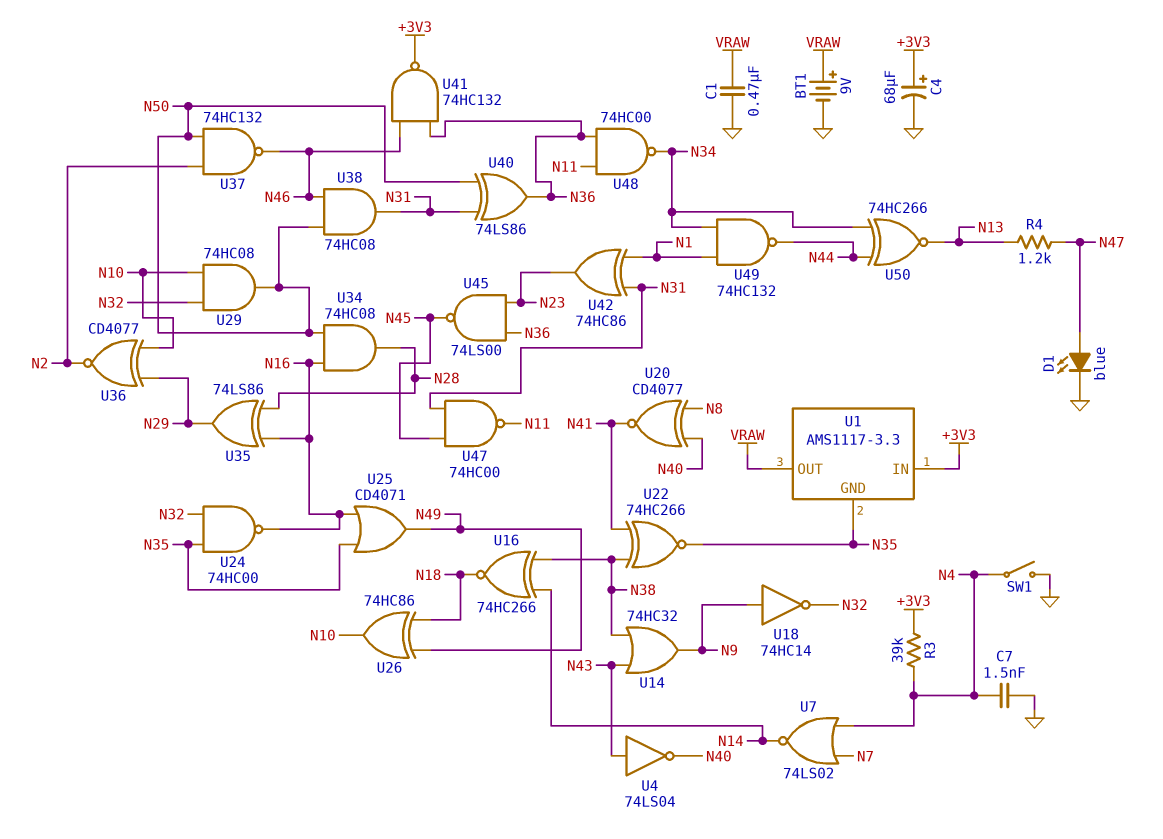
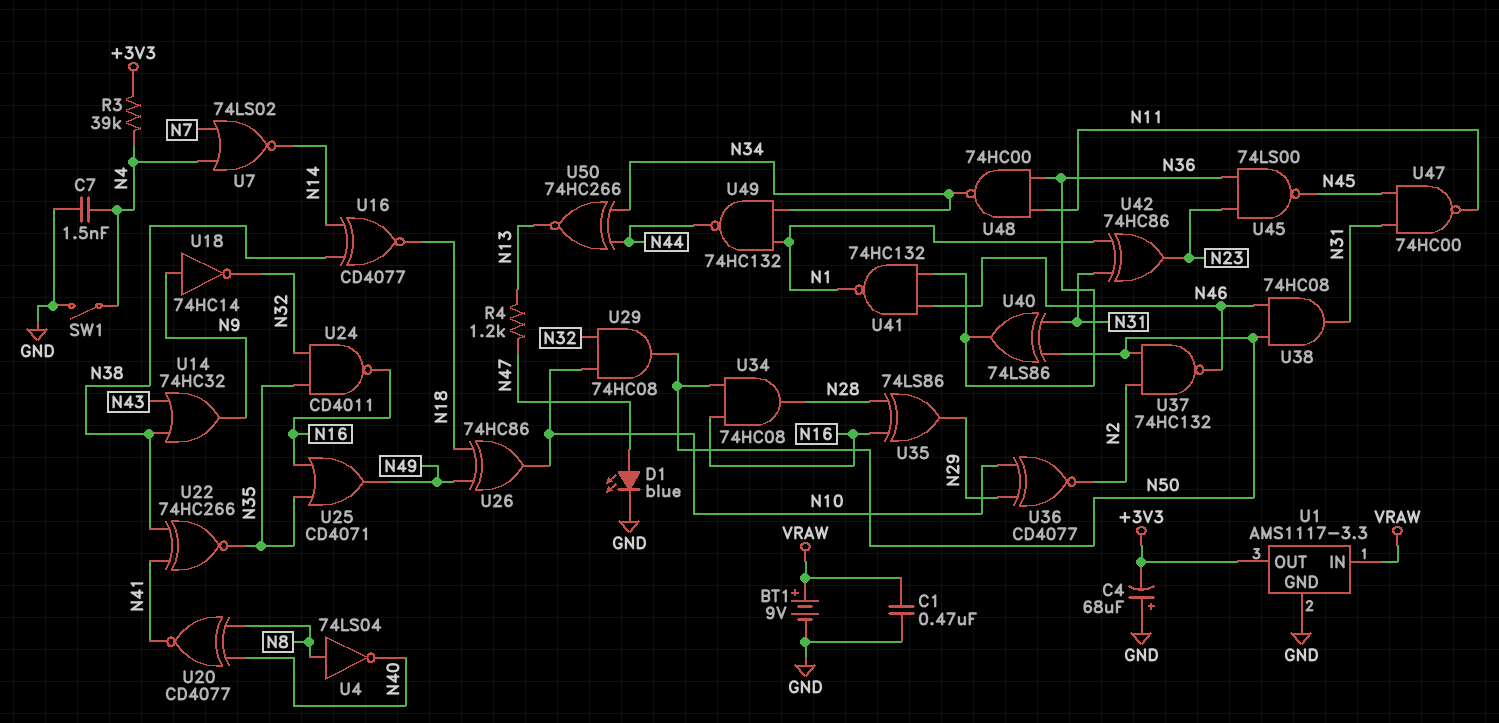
C4: 68uF (plus +3V3, minus GND) -> 68uF (plus GND, minus +3V3)
U1 pin GND: N35 -> GND
U1 pin IN: +3V3 -> VRAW
U1 pin OUT: VRAW -> +3V3
U4: NOT 74LS04 (in N43, out N40) -> NOT 74LS04 (in N8, out N40)
U16: XNOR 74HC266 (in N14, in N38, out N18) -> XNOR CD4077 (in N14, in N38, out N18)
U24: NAND 74HC00 (in N32, in N35, out N16) -> NAND CD4011 (in N32, in N35, out N16)
U41: NAND 74HC132 (in N36, in N46, out +3V3) -> NAND 74HC132 (in N36, in N46, out N1)

